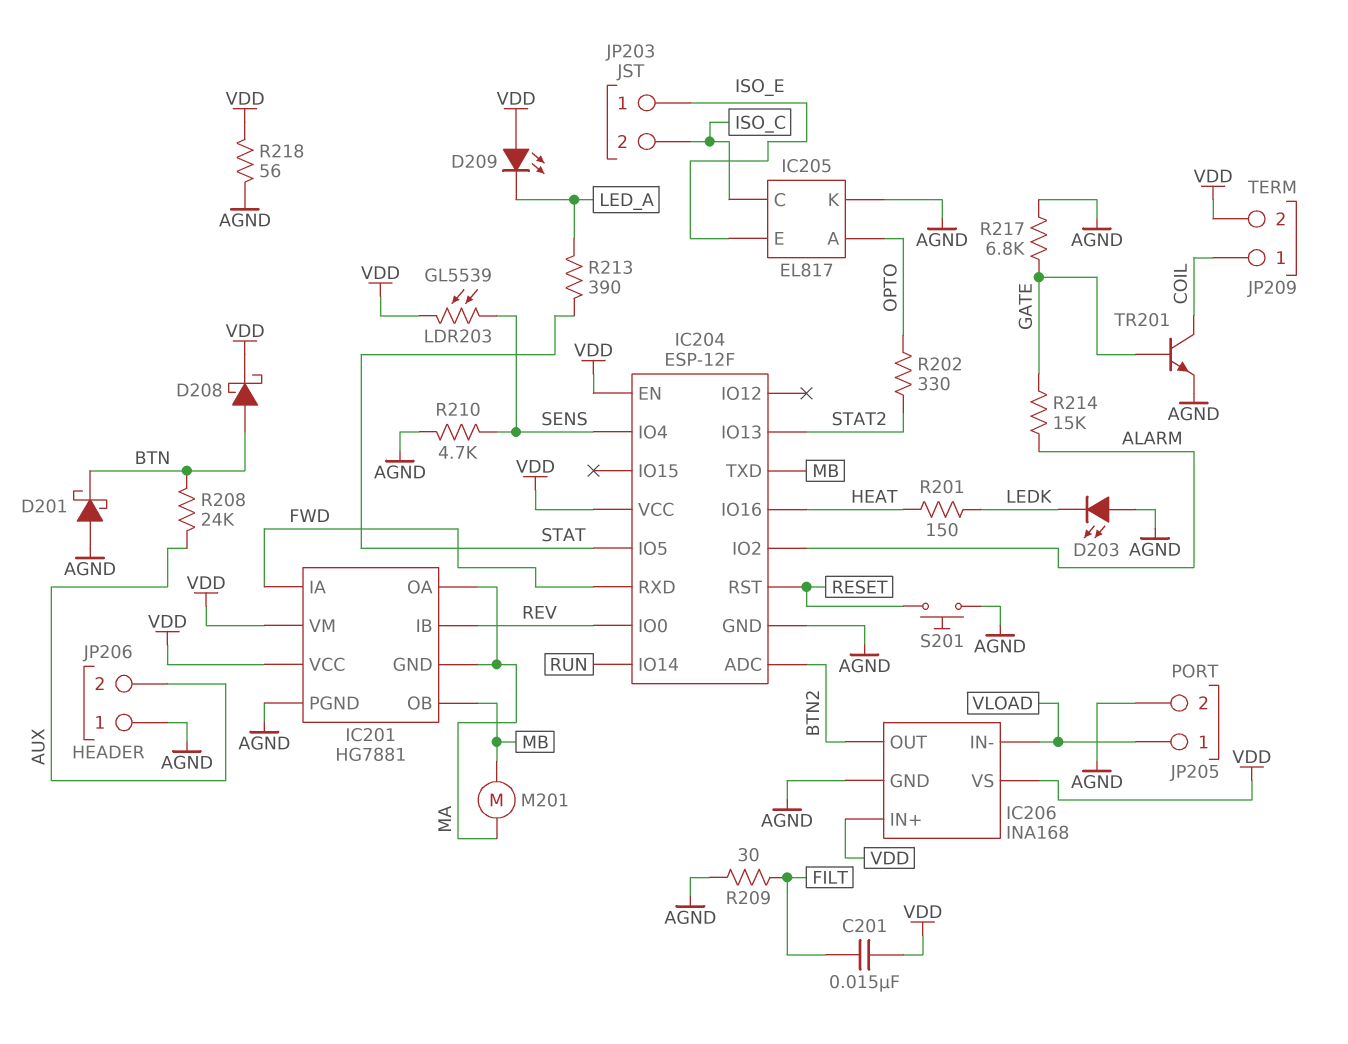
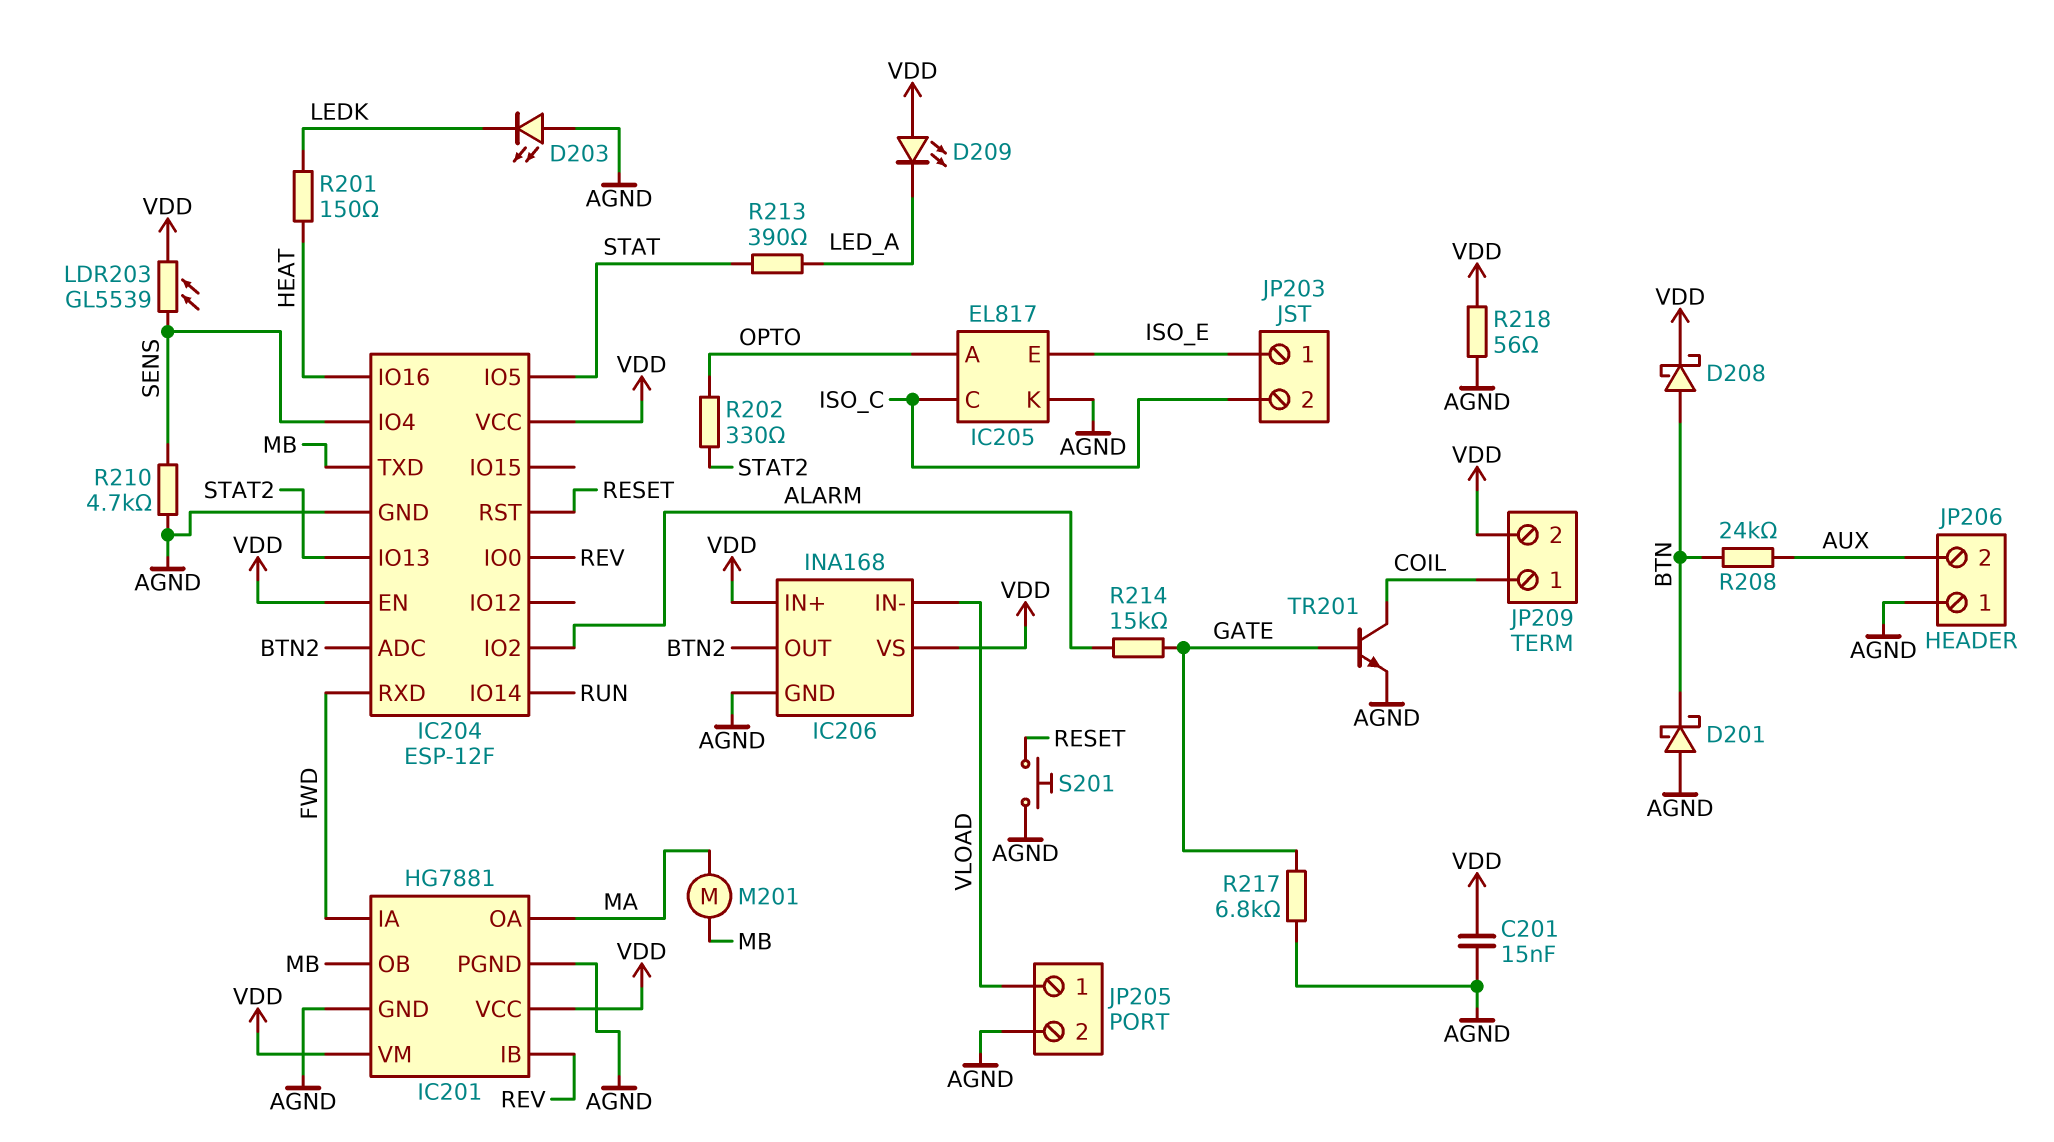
C201: 15nF (FILT, VDD) -> 15nF (AGND, VDD)
IC201 pin GND: MA -> AGND
R209: 30 (AGND, FILT) -> none

